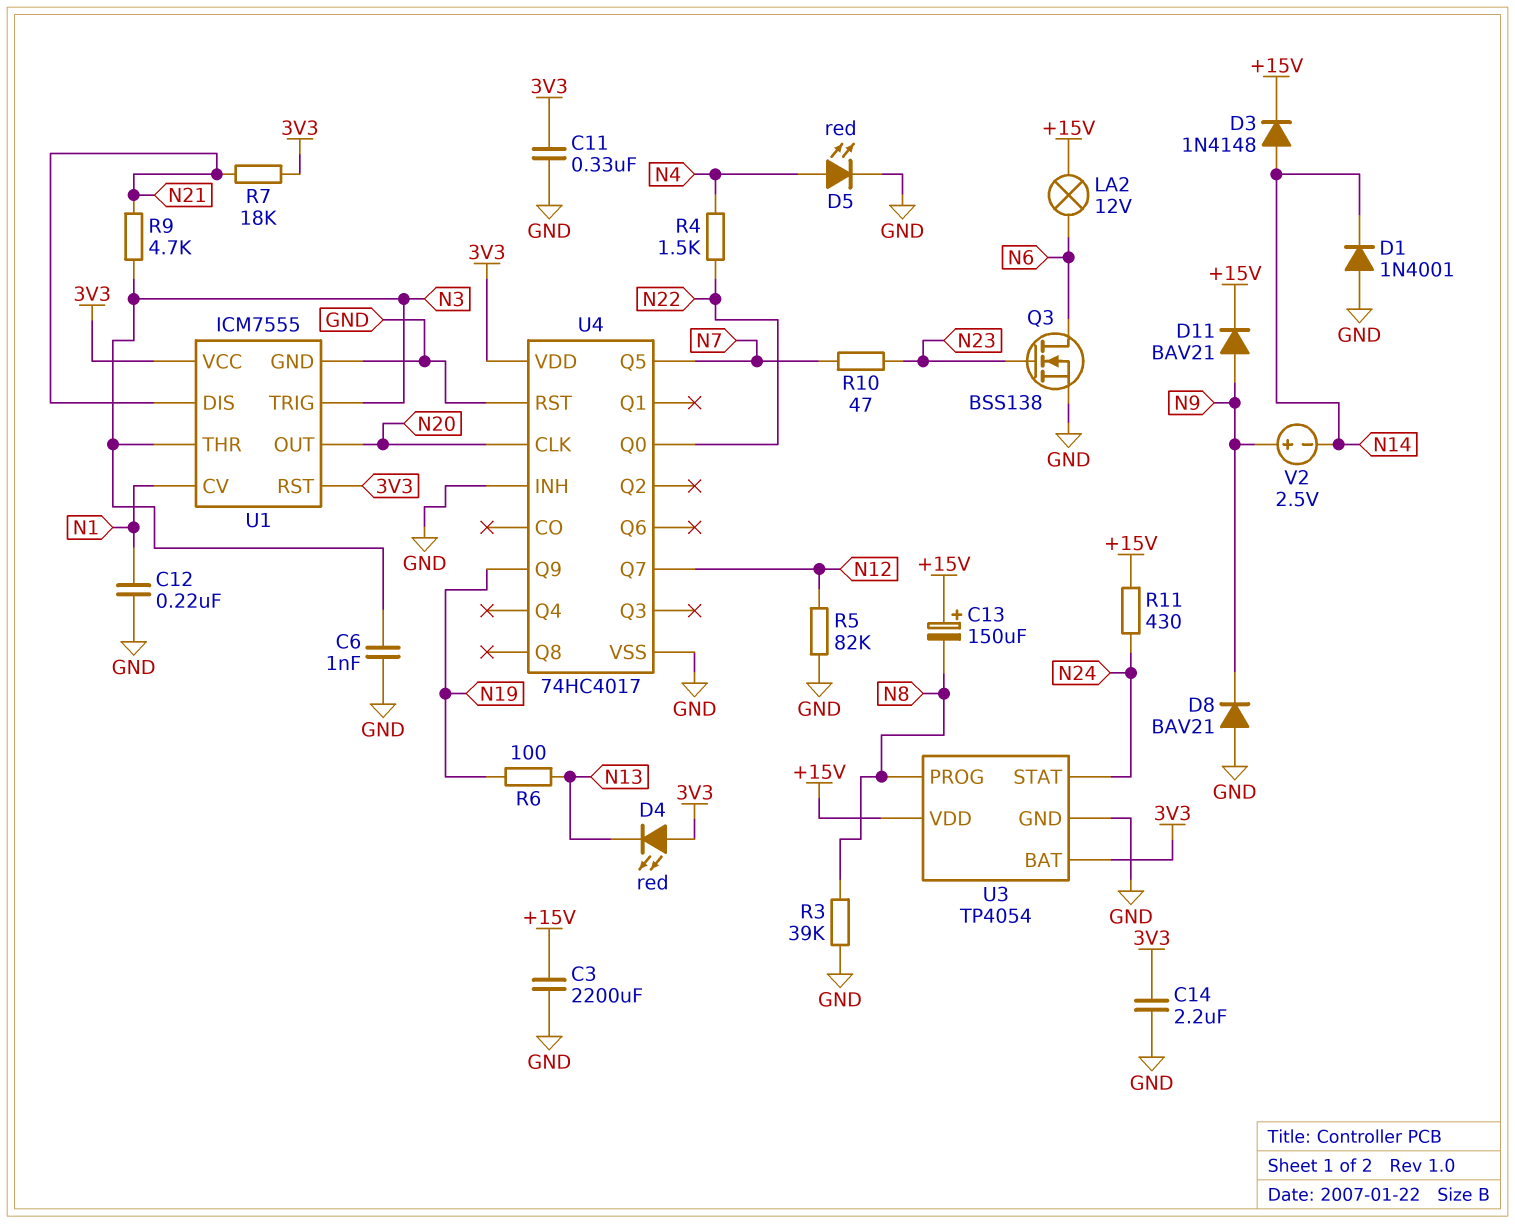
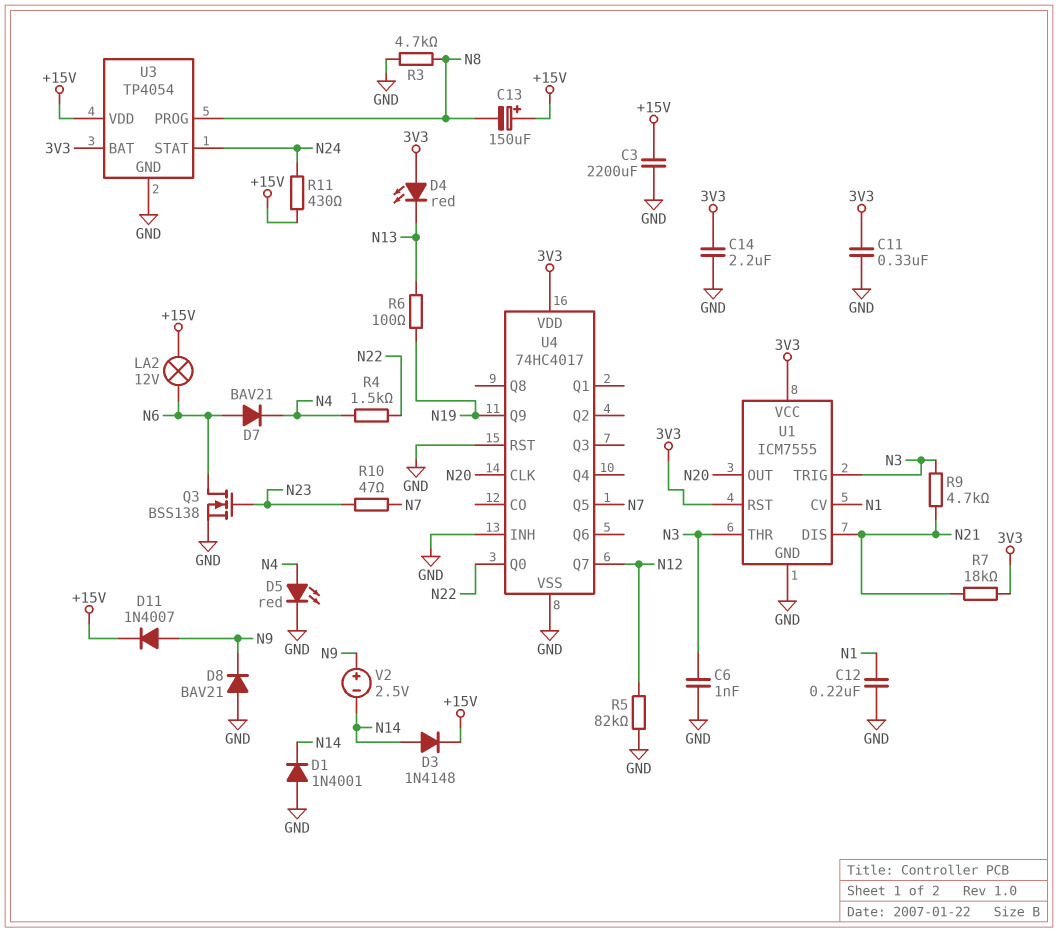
D7: none -> diode BAV21 (A N6, K N4)
D11: diode BAV21 (A N9, K +15V) -> diode 1N4007 (A N9, K +15V)
R3: 39k (GND, N8) -> 4.7k (GND, N8)

